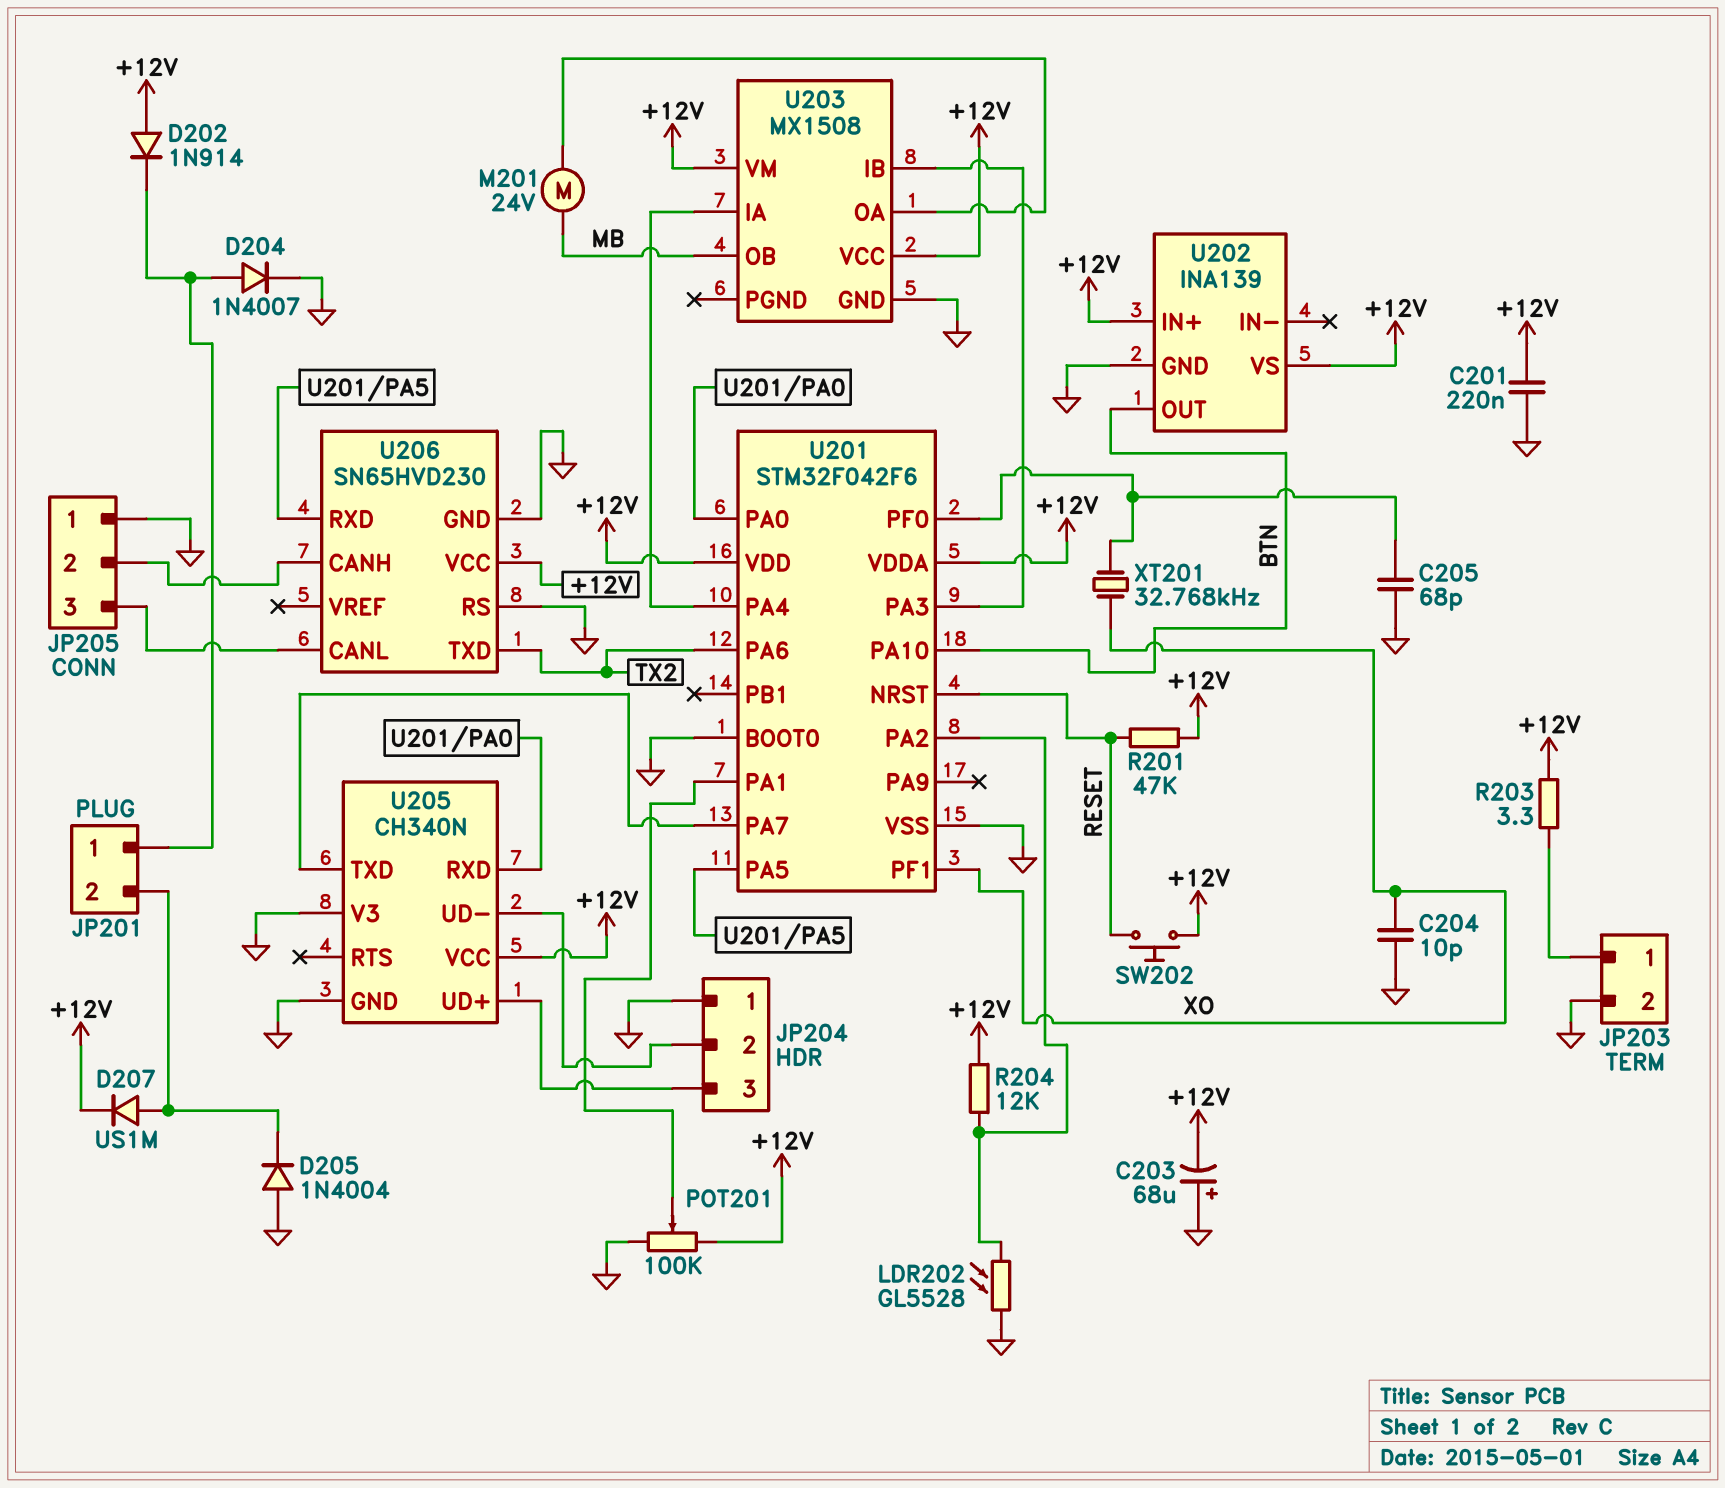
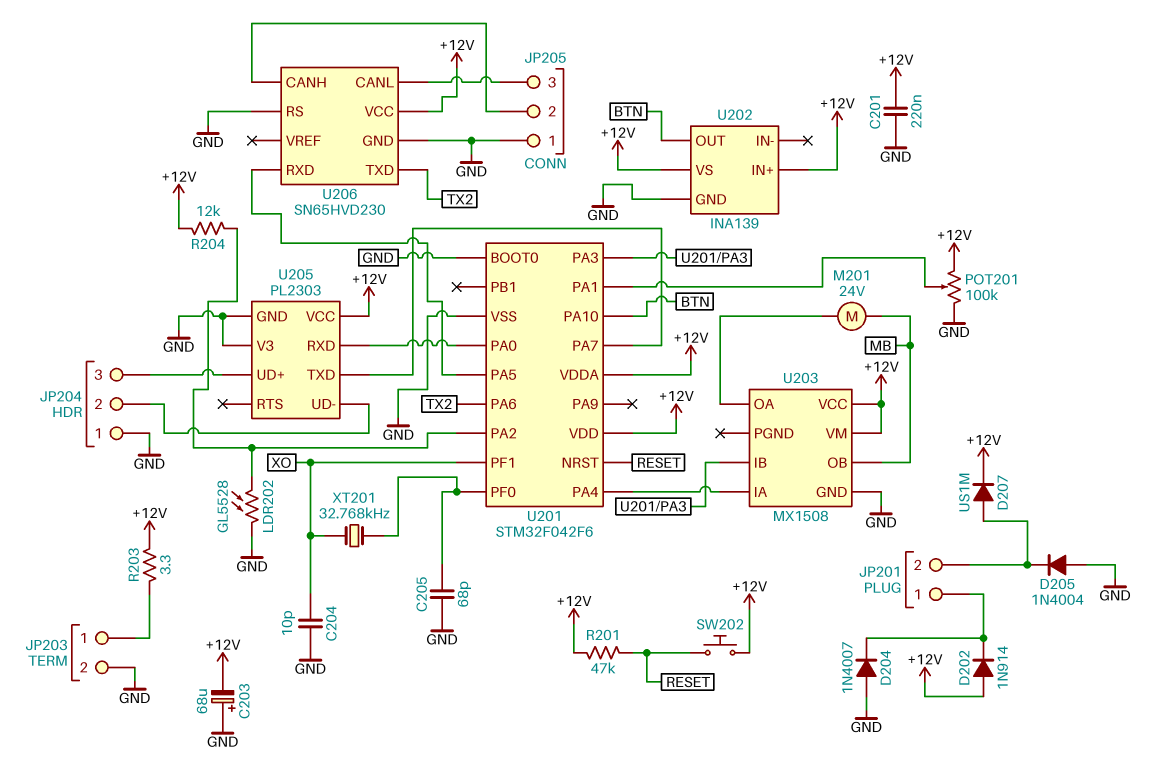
D204: diode 1N4007 (A JP201/1, K GND) -> diode 1N4007 (A GND, K JP201/1)
U205: CH340N -> PL2303

